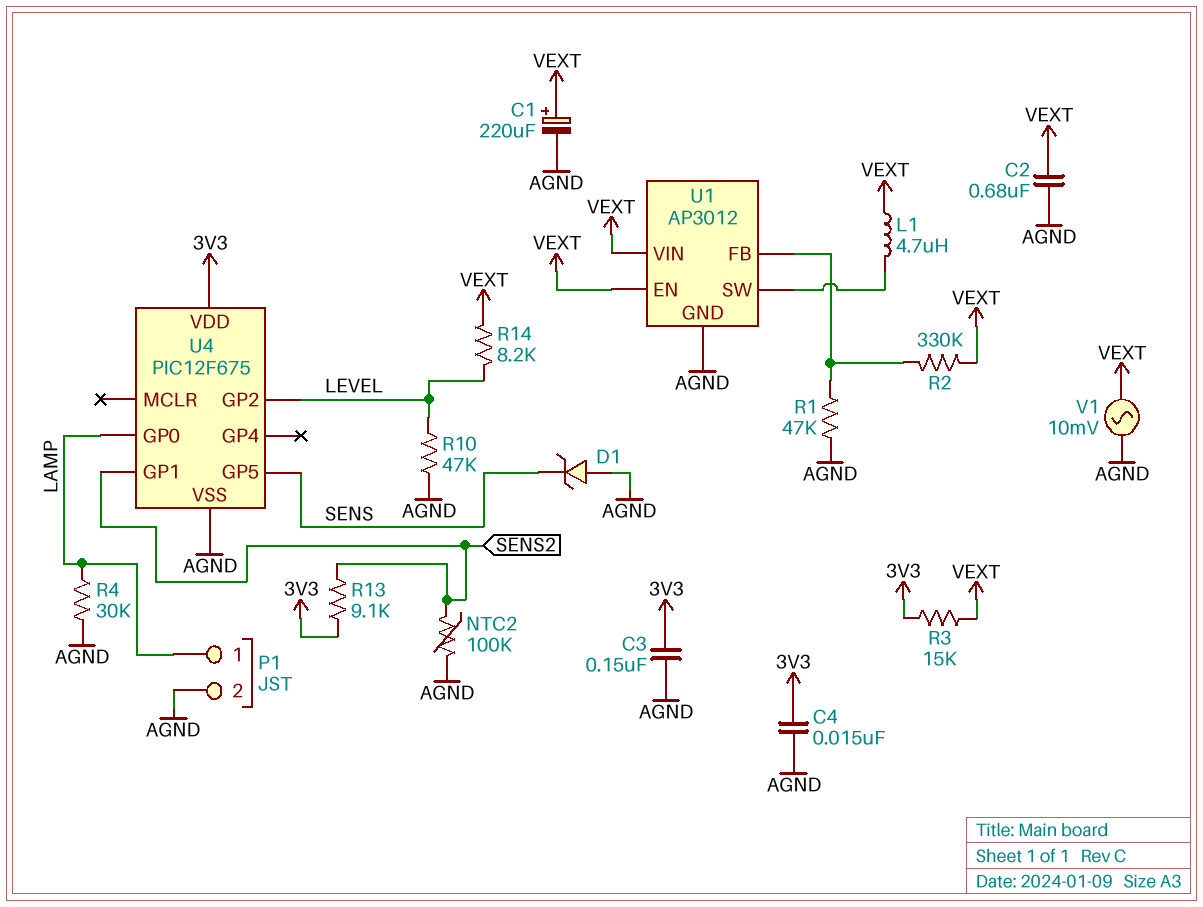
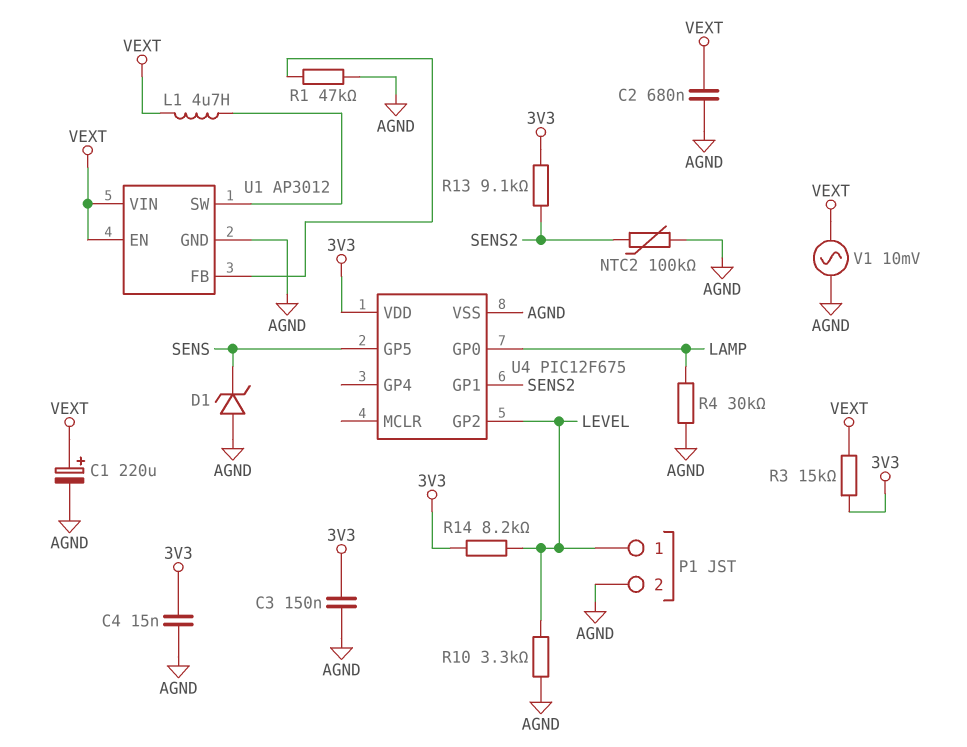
P1 pin 1: LAMP -> LEVEL
R2: 330k (U1/FB, VEXT) -> none
R10: 47k (AGND, LEVEL) -> 3.3k (AGND, LEVEL)
R14: 8.2k (LEVEL, VEXT) -> 8.2k (3V3, LEVEL)

